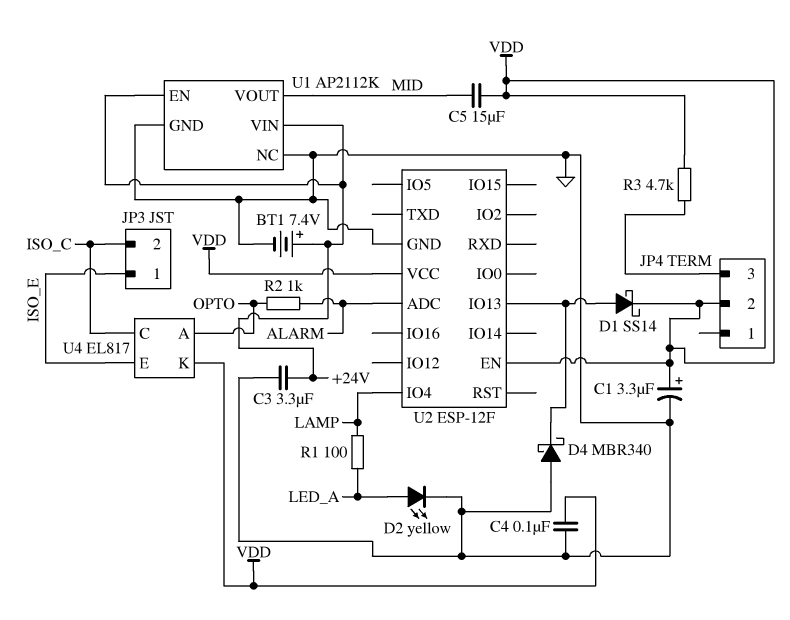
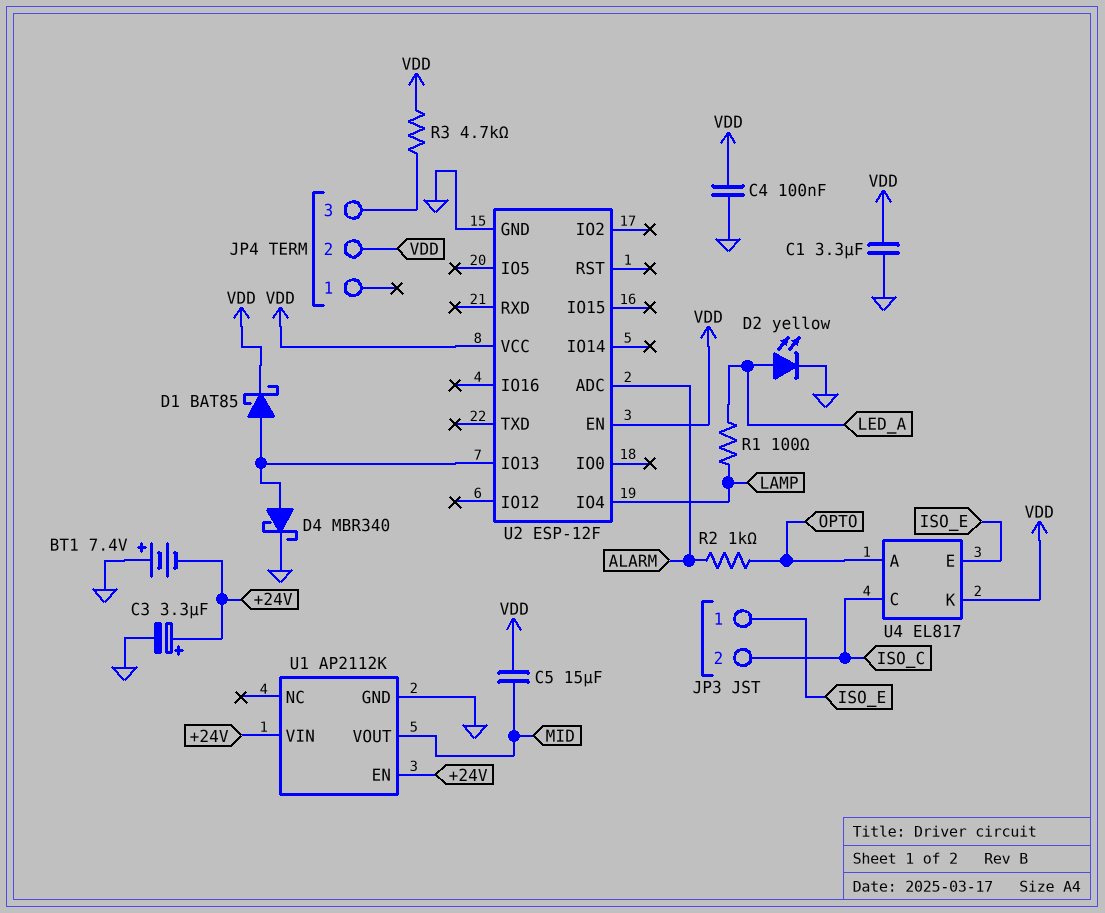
BT1: 7.4V (plus +24V, minus GND) -> 7.4V (plus GND, minus +24V)
C1: 3.3uF (plus VDD, minus GND) -> 3.3uF (GND, VDD)
C3: 3.3uF (+24V, GND) -> 3.3uF (plus +24V, minus GND)
D1: schottky SS14 (A U2/IO13, K VDD) -> schottky BAT85 (A U2/IO13, K VDD)
D4: schottky MBR340 (A GND, K U2/IO13) -> schottky MBR340 (A U2/IO13, K GND)
U1 pin NC: GND -> none

